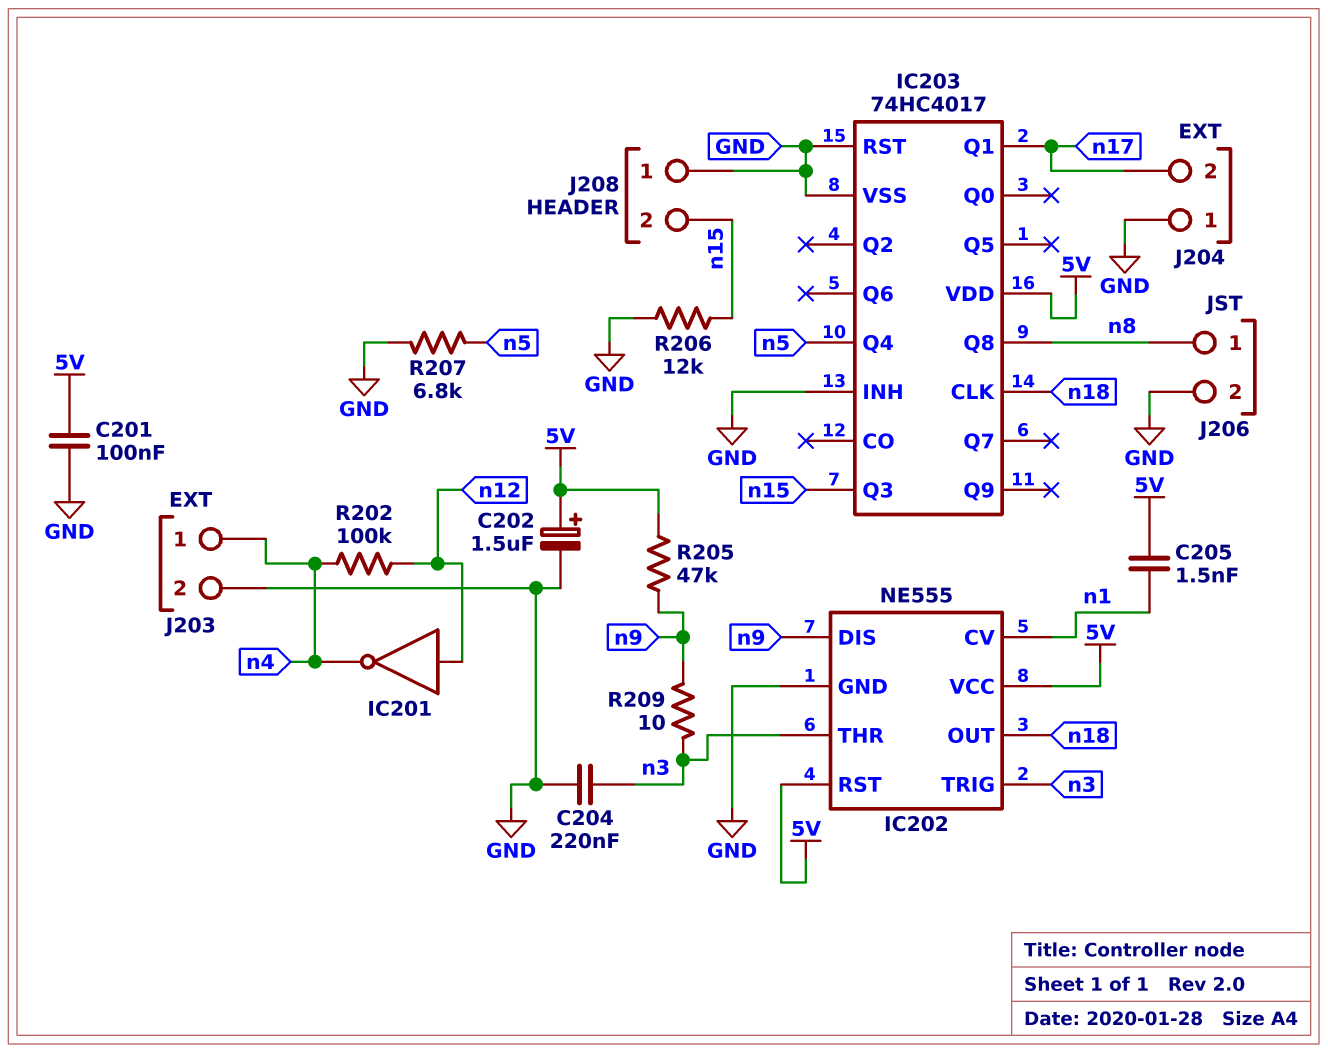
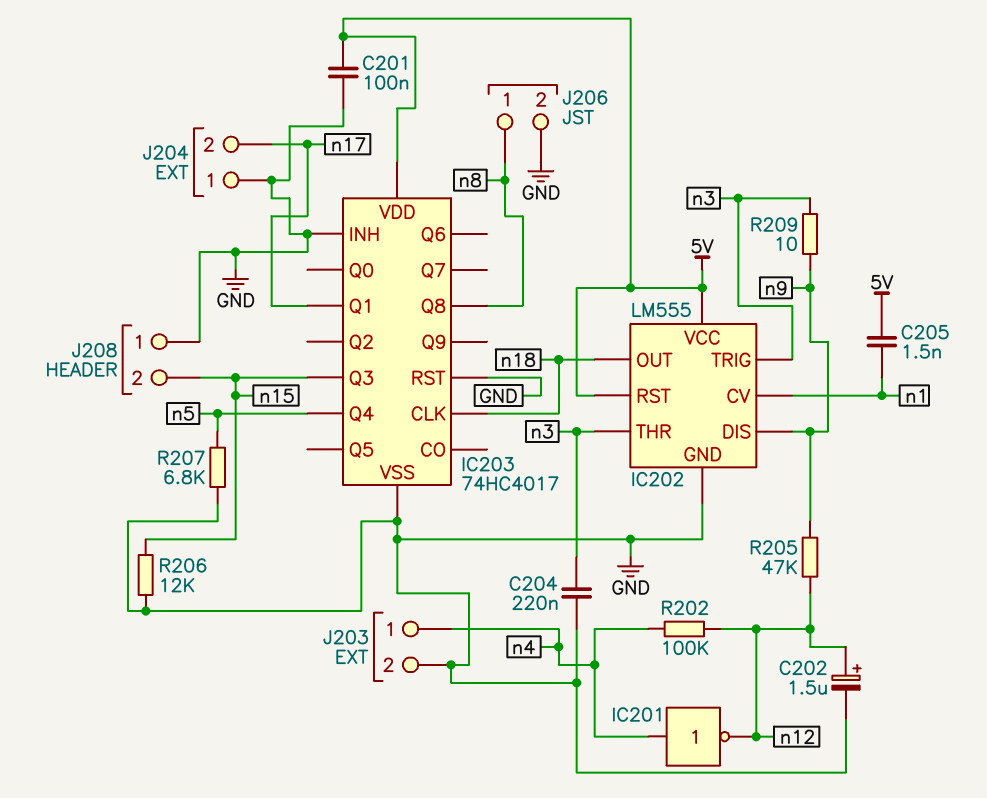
C202: 1.5uF (plus 5V, minus GND) -> 1.5uF (plus n12, minus GND)
IC201: NOT (in n12, out n4) -> NOT (in n4, out n12)
IC202: NE555 -> LM555
R205: 47k (5V, n9) -> 47k (n9, n12)

